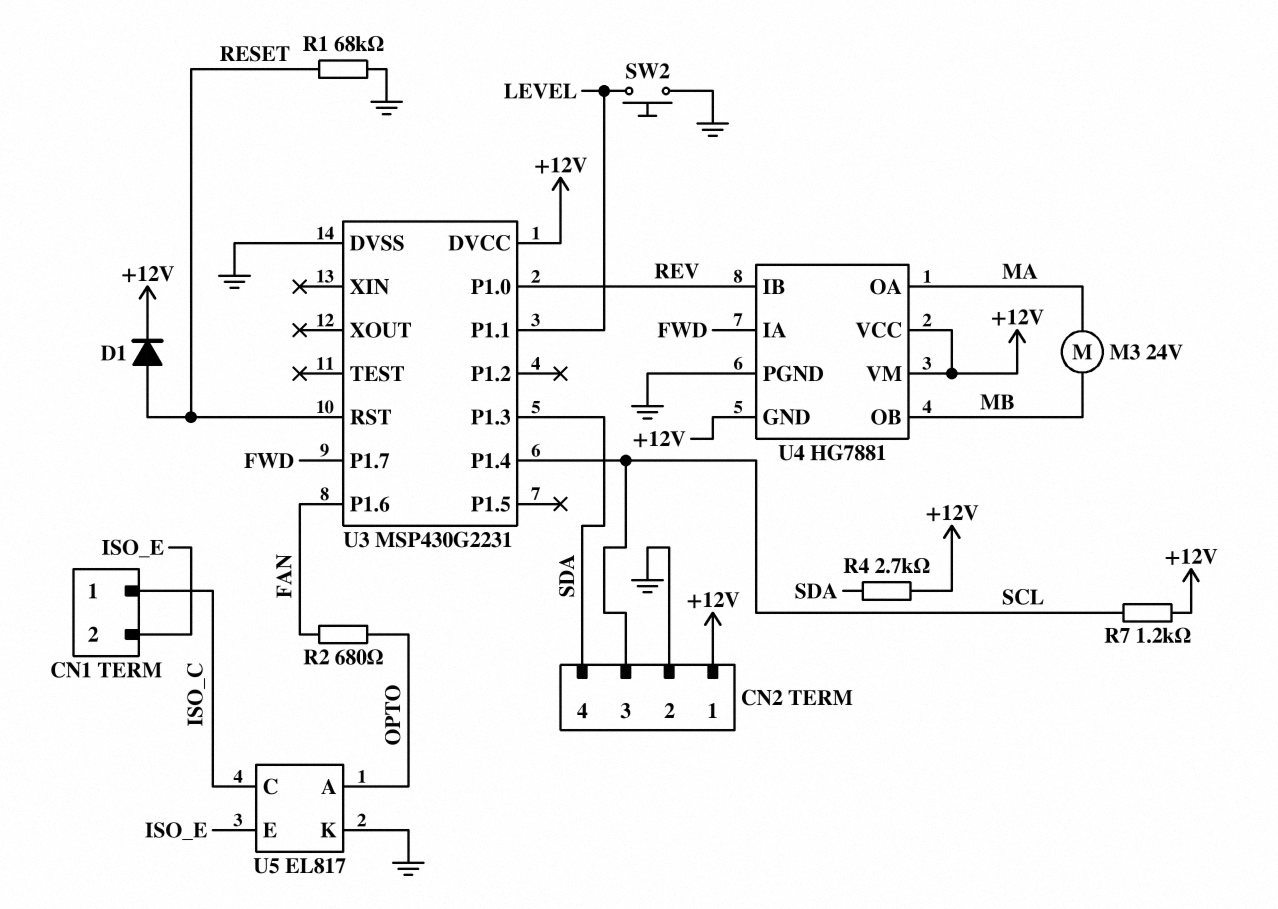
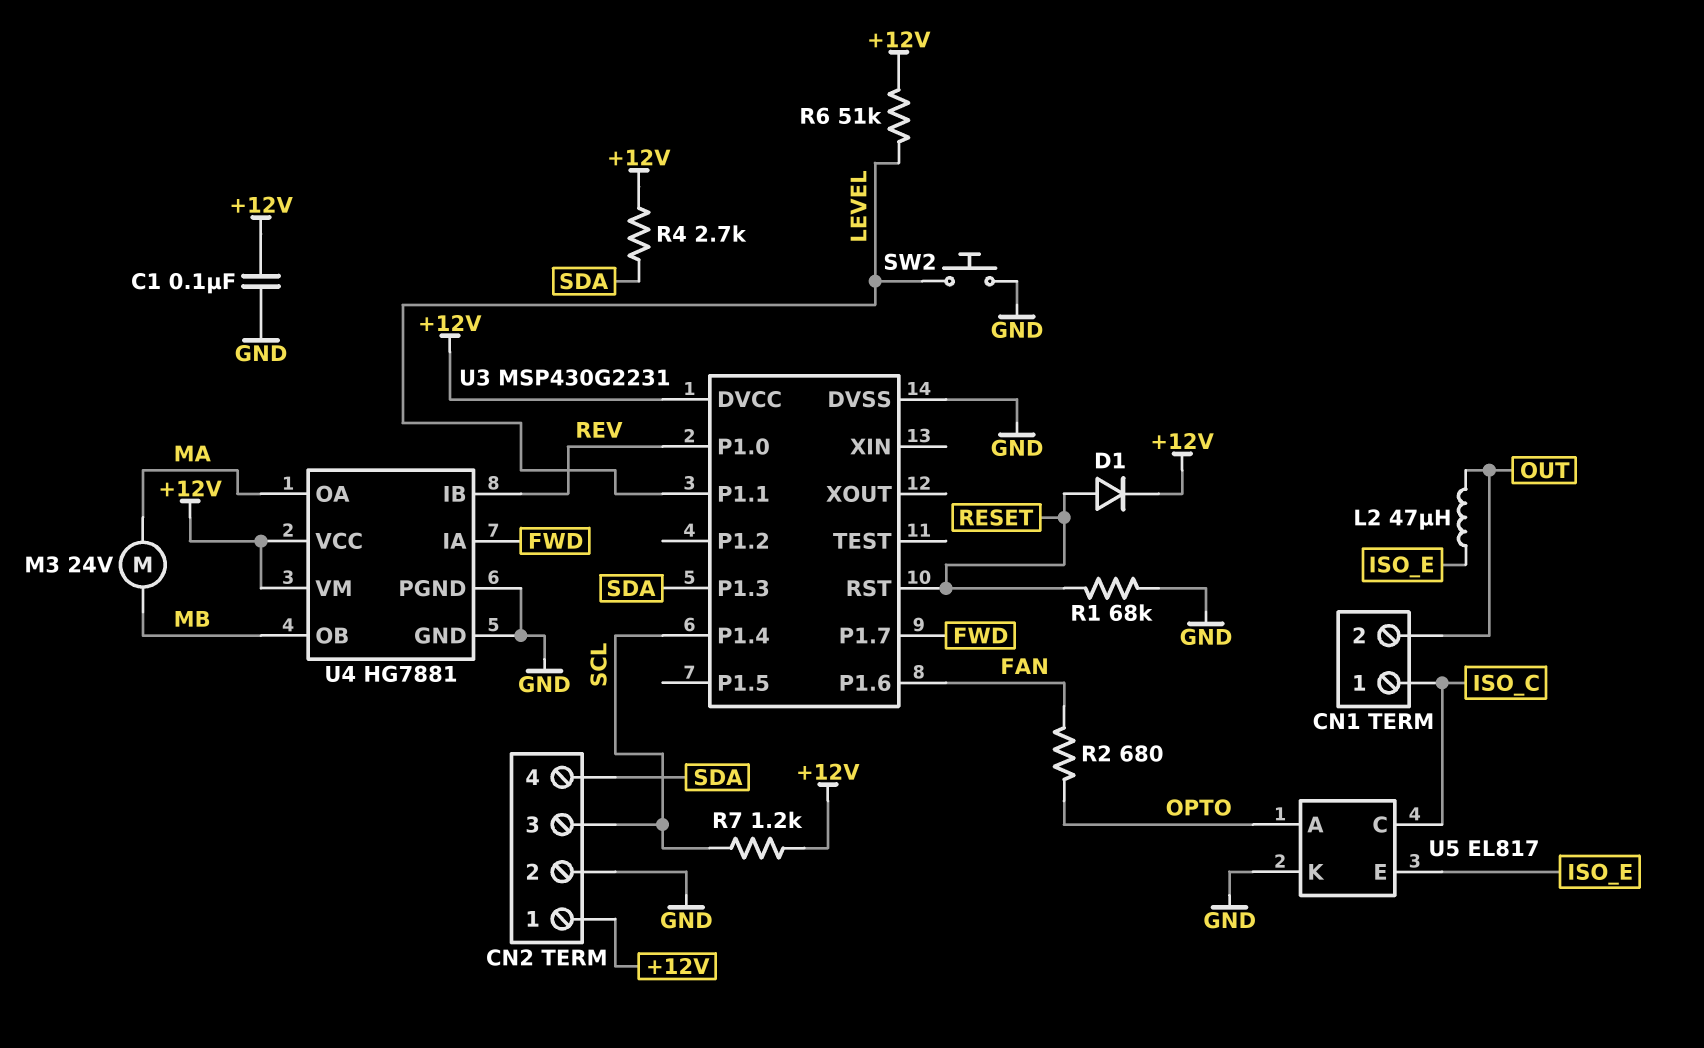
C1: none -> 100nF (+12V, GND)
CN1 pin 2: ISO_E -> OUT
L2: none -> 47uH (ISO_E, OUT)
R6: none -> 51k (+12V, LEVEL)
U4 pin GND: +12V -> GND

